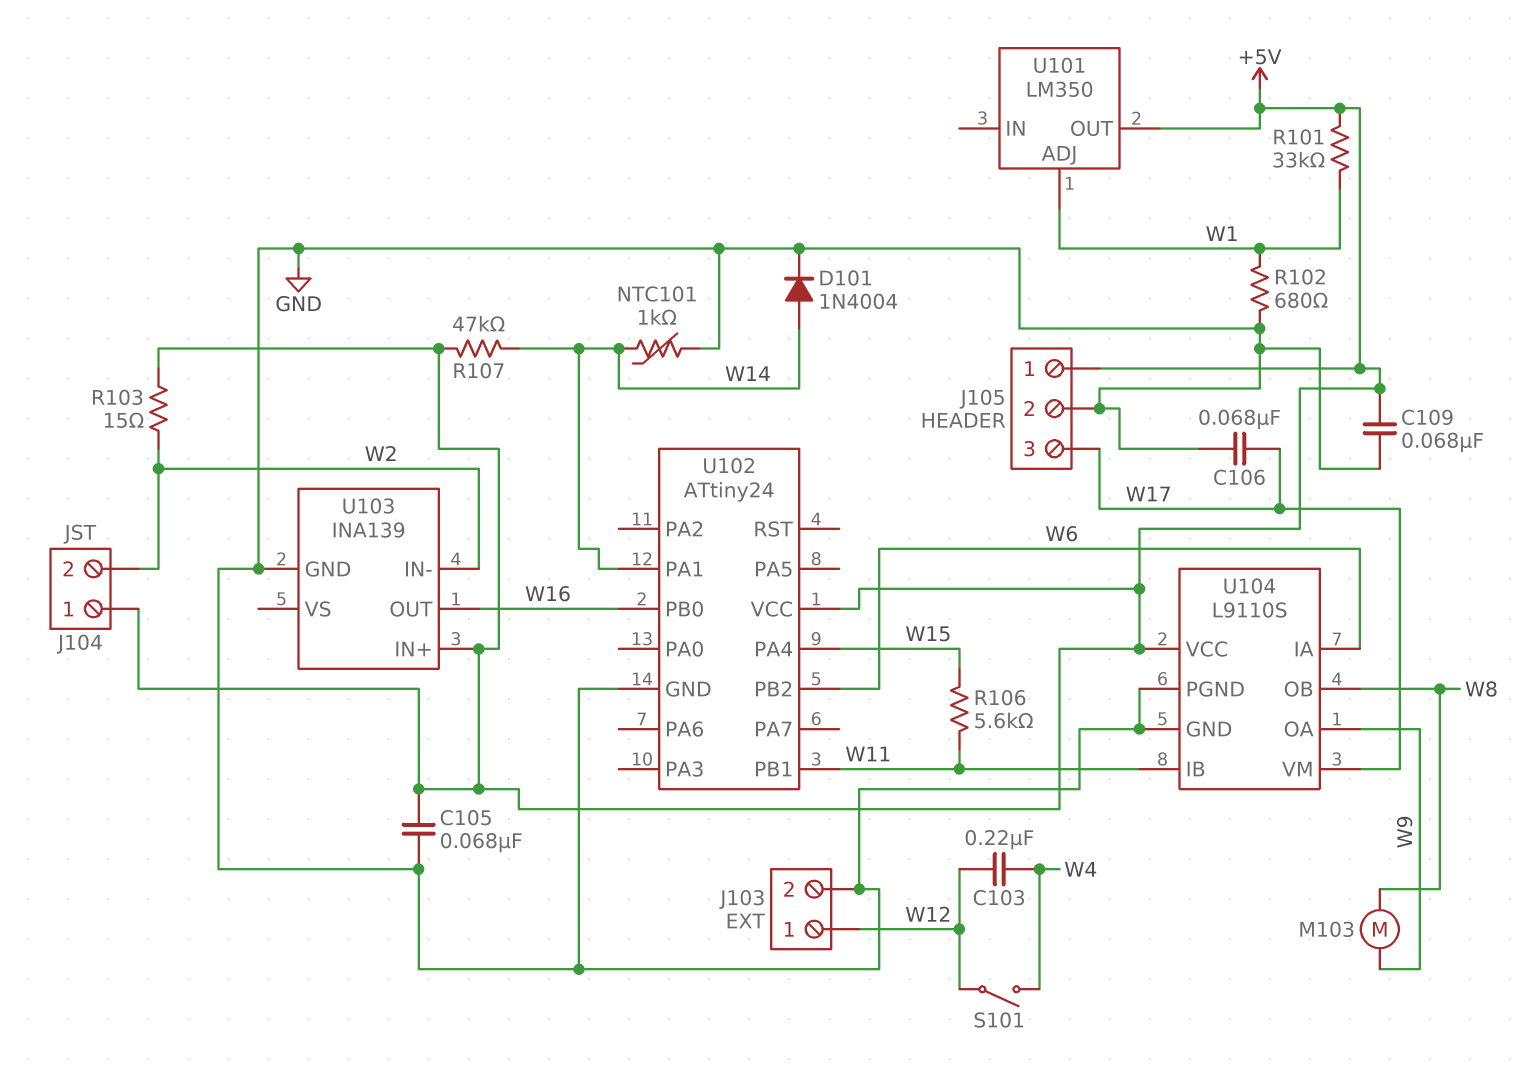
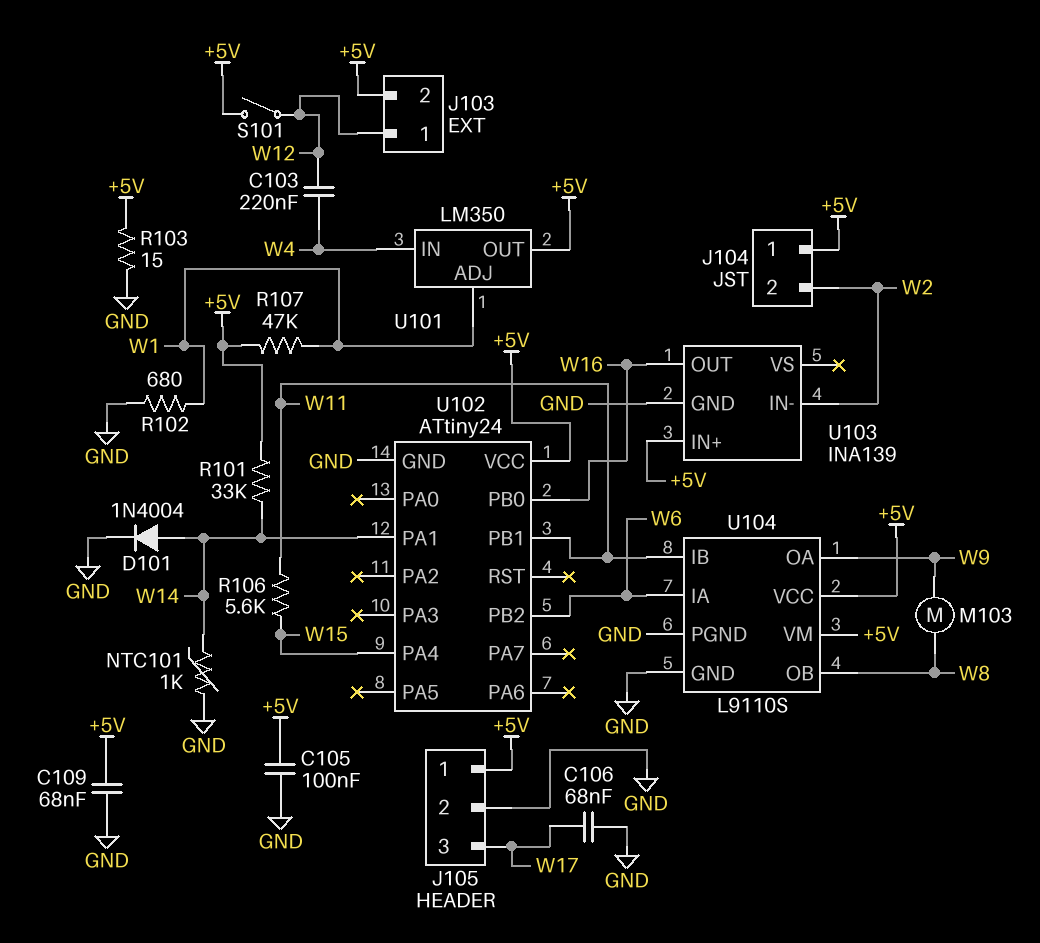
C105: 68nF (+5V, GND) -> 100nF (+5V, GND)
J103 pin 2: GND -> +5V
R101: 33k (+5V, W1) -> 33k (+5V, W14)
R103: 15 (+5V, W2) -> 15 (+5V, GND)
R107: 47k (+5V, W14) -> 47k (+5V, W1)
S101: switch (W4, W12) -> switch (+5V, W12)
U101 pin IN: none -> W4
U104 pin VM: W17 -> +5V

